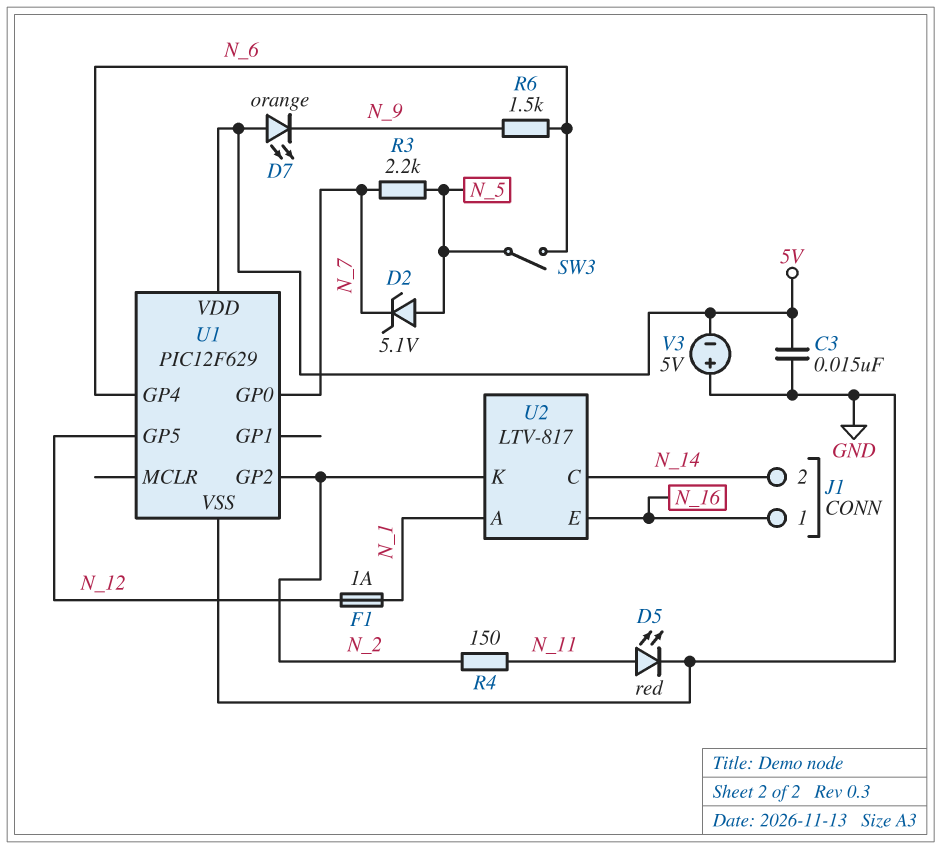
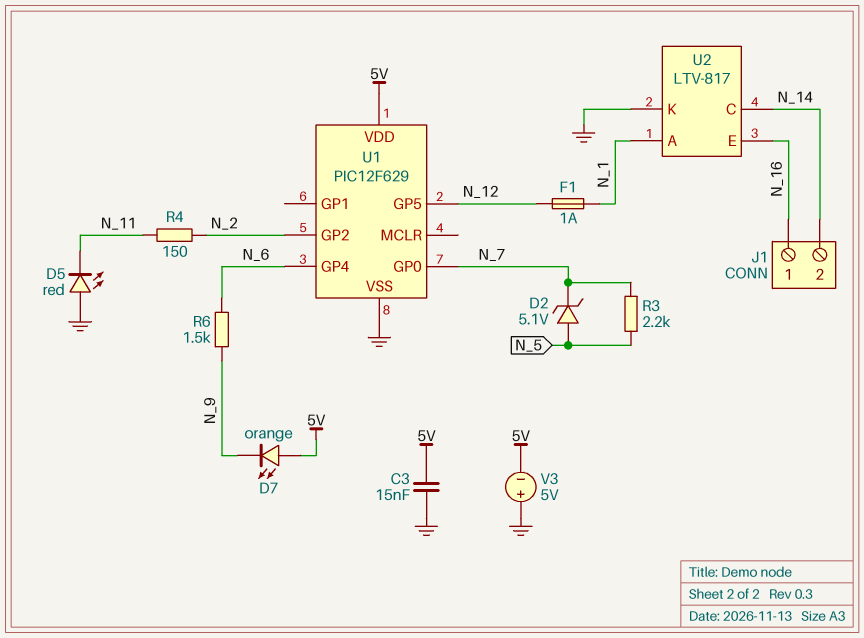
D5: LED red (A N_11, K GND) -> LED red (A GND, K N_11)
SW3: switch (N_5, N_6) -> none
U2 pin K: N_2 -> GND

